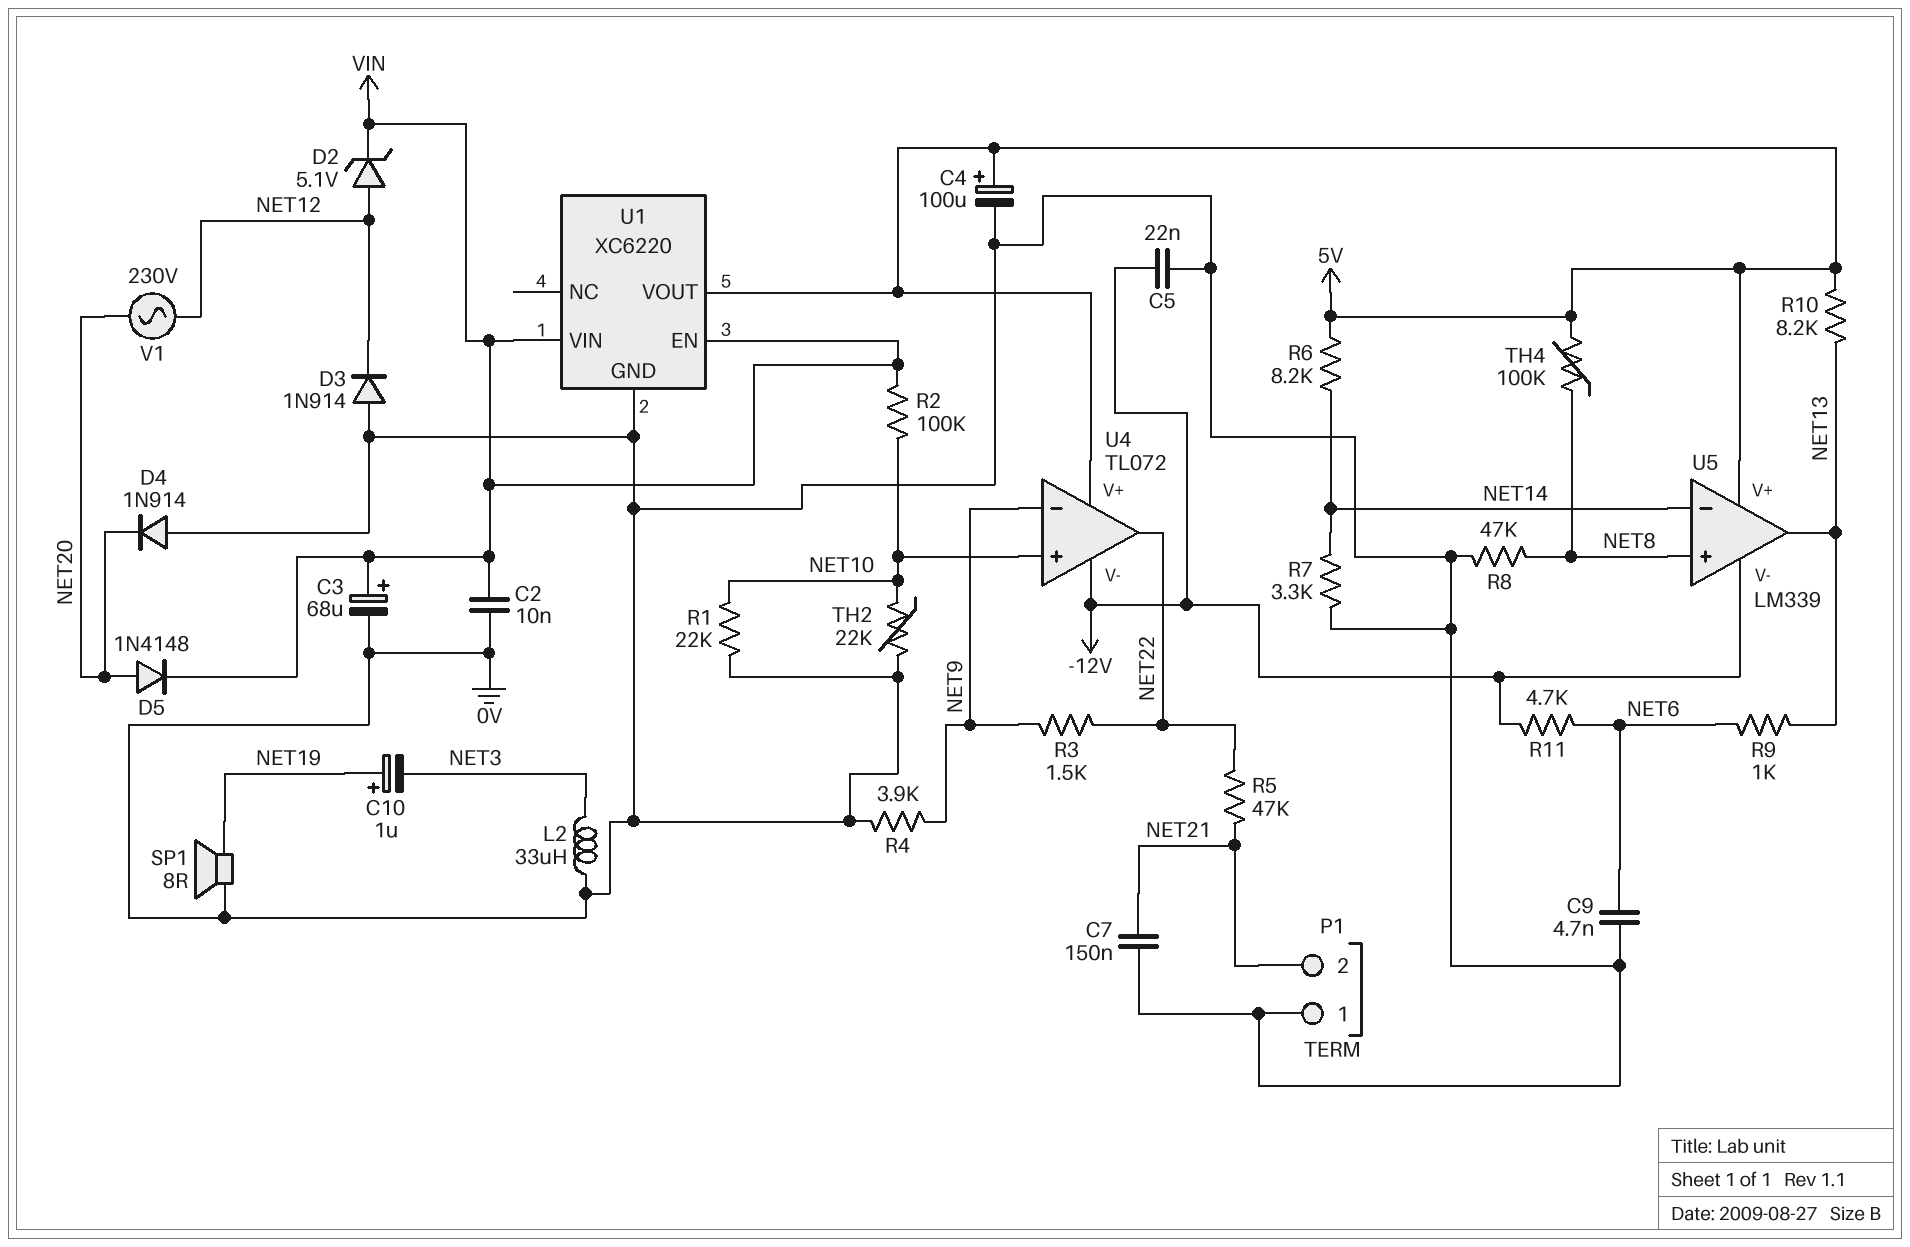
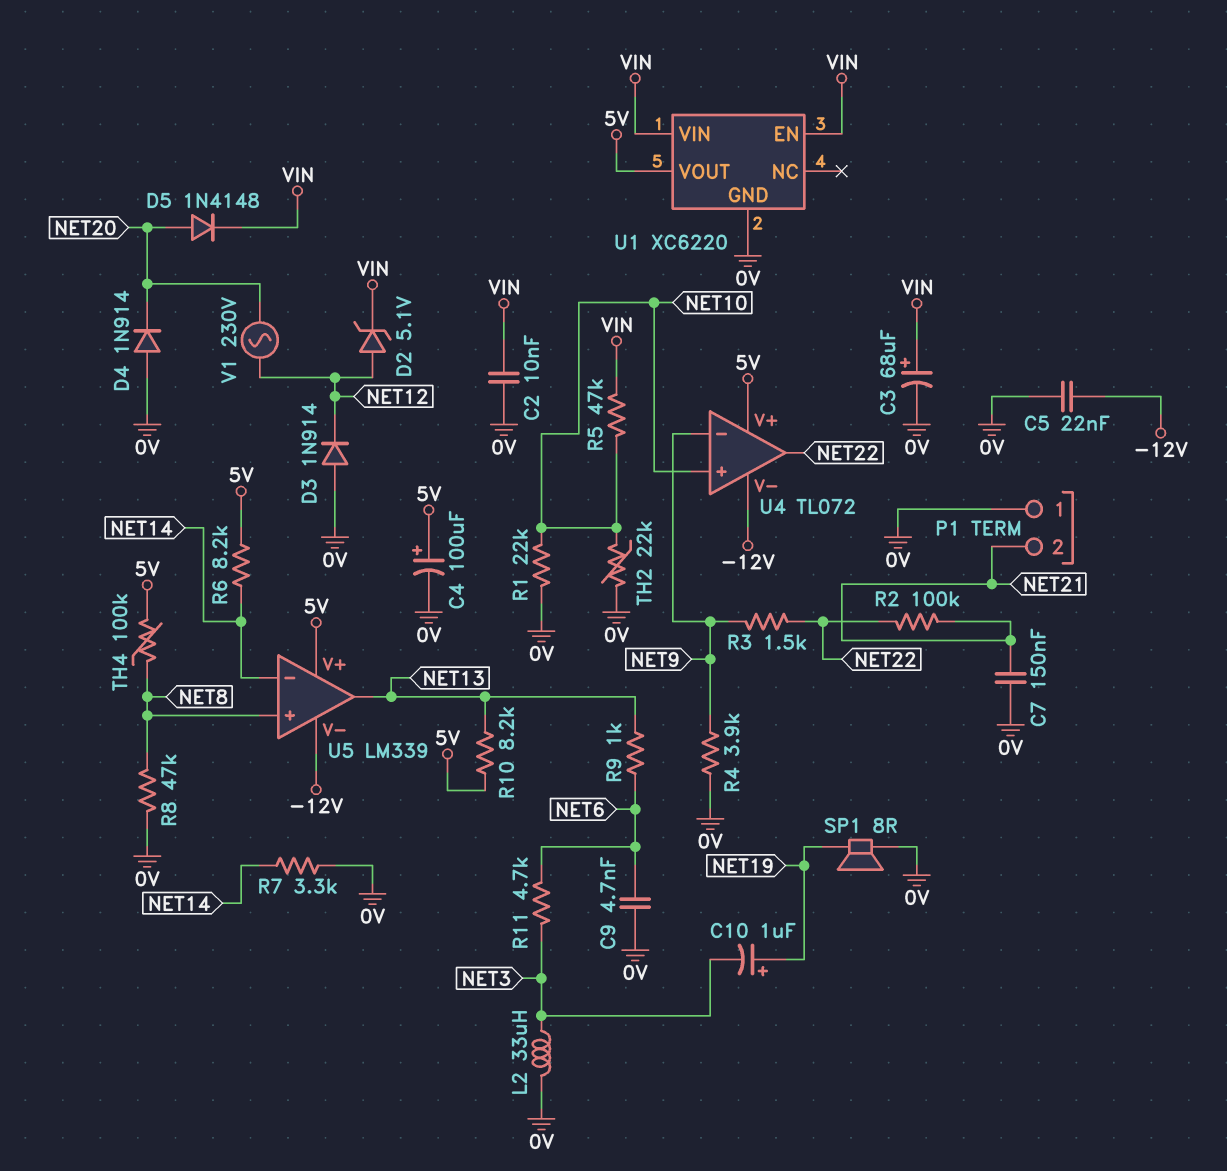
R2: 100k (NET10, VIN) -> 100k (NET21, NET22)
R5: 47k (NET21, NET22) -> 47k (NET10, VIN)
R11: 4.7k (-12V, NET6) -> 4.7k (NET3, NET6)

